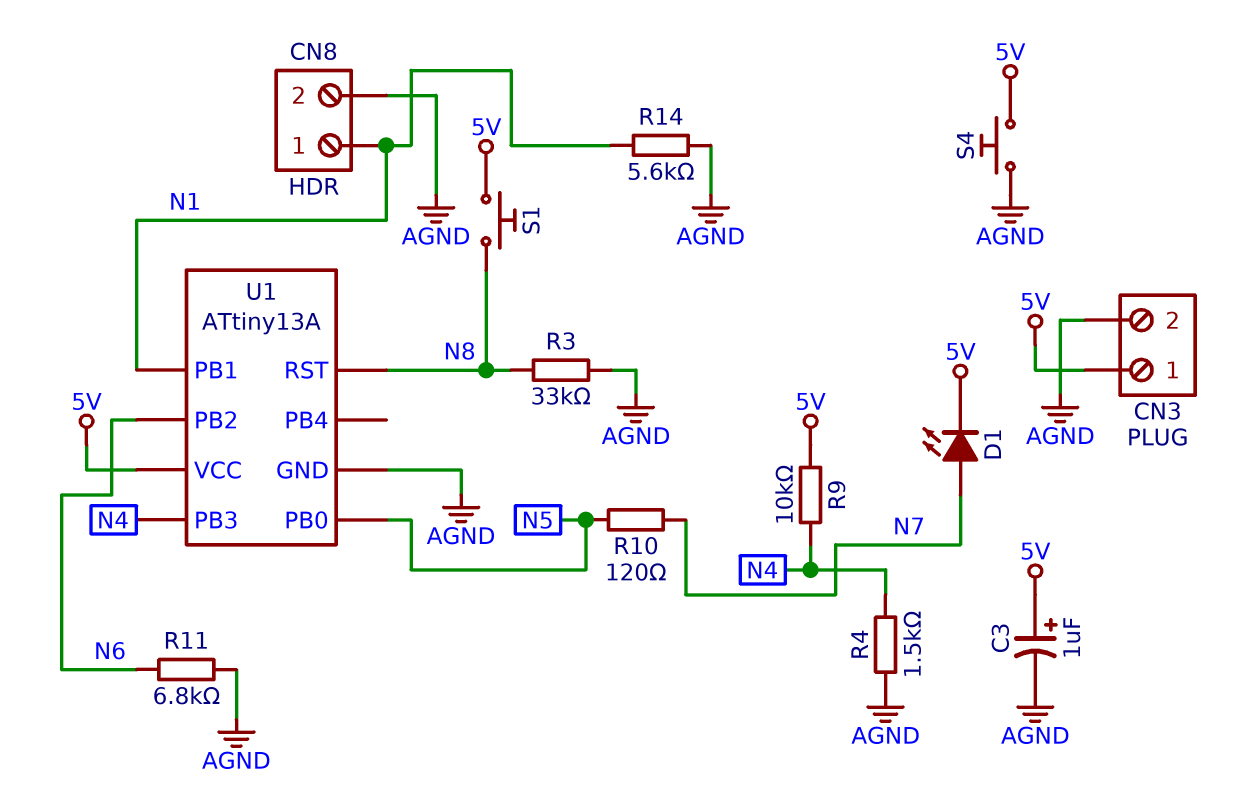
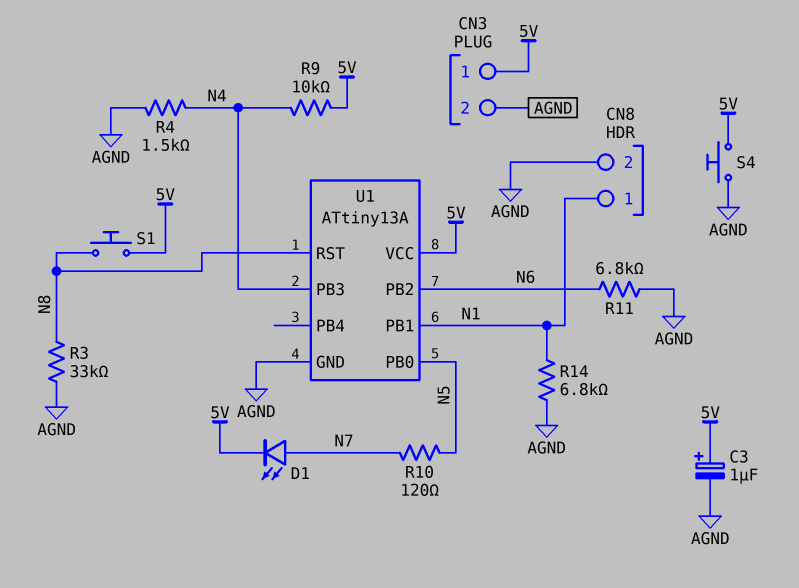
R14: 5.6k (AGND, N1) -> 6.8k (AGND, N1)

